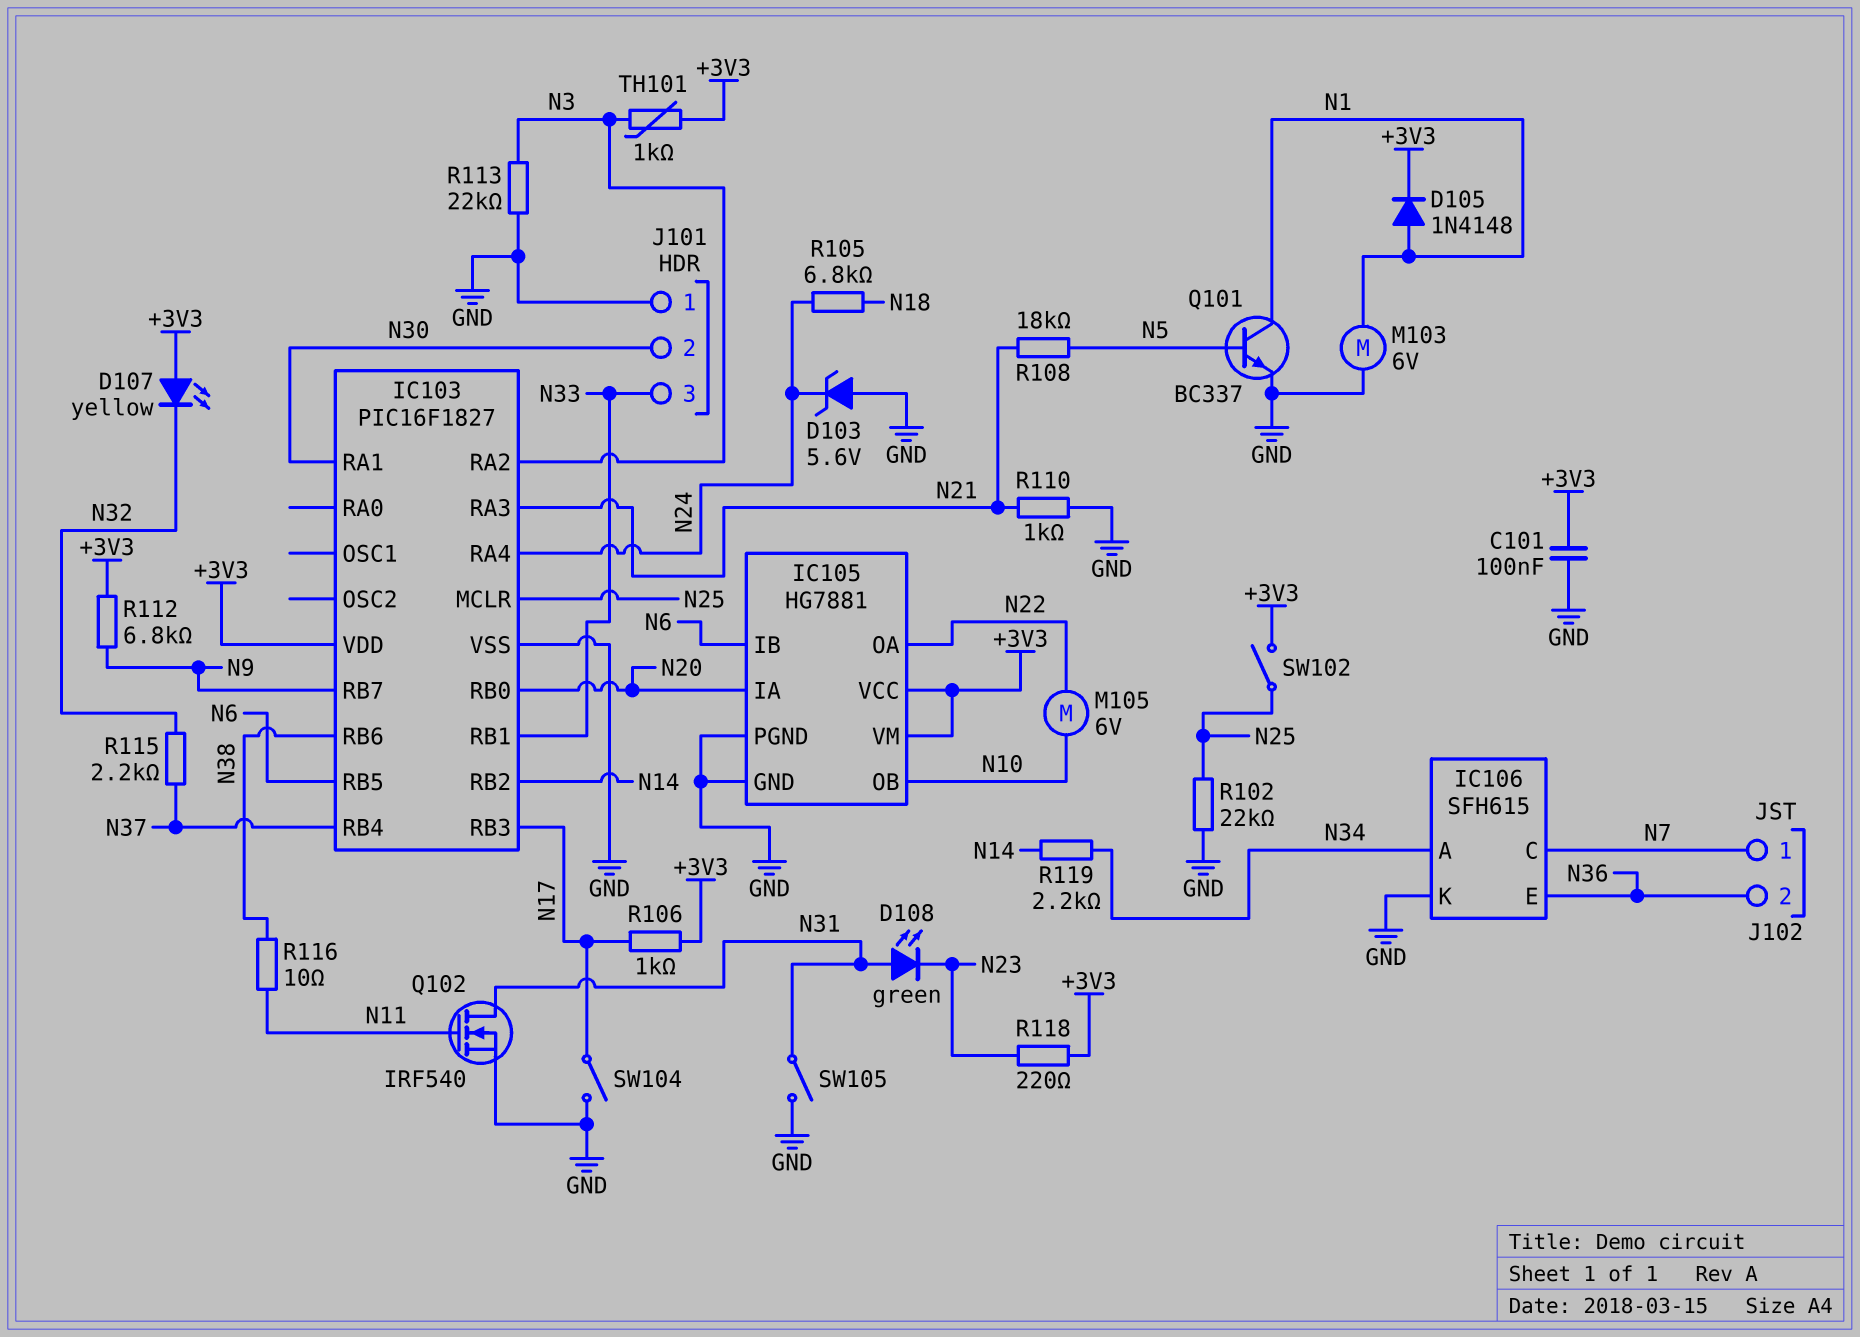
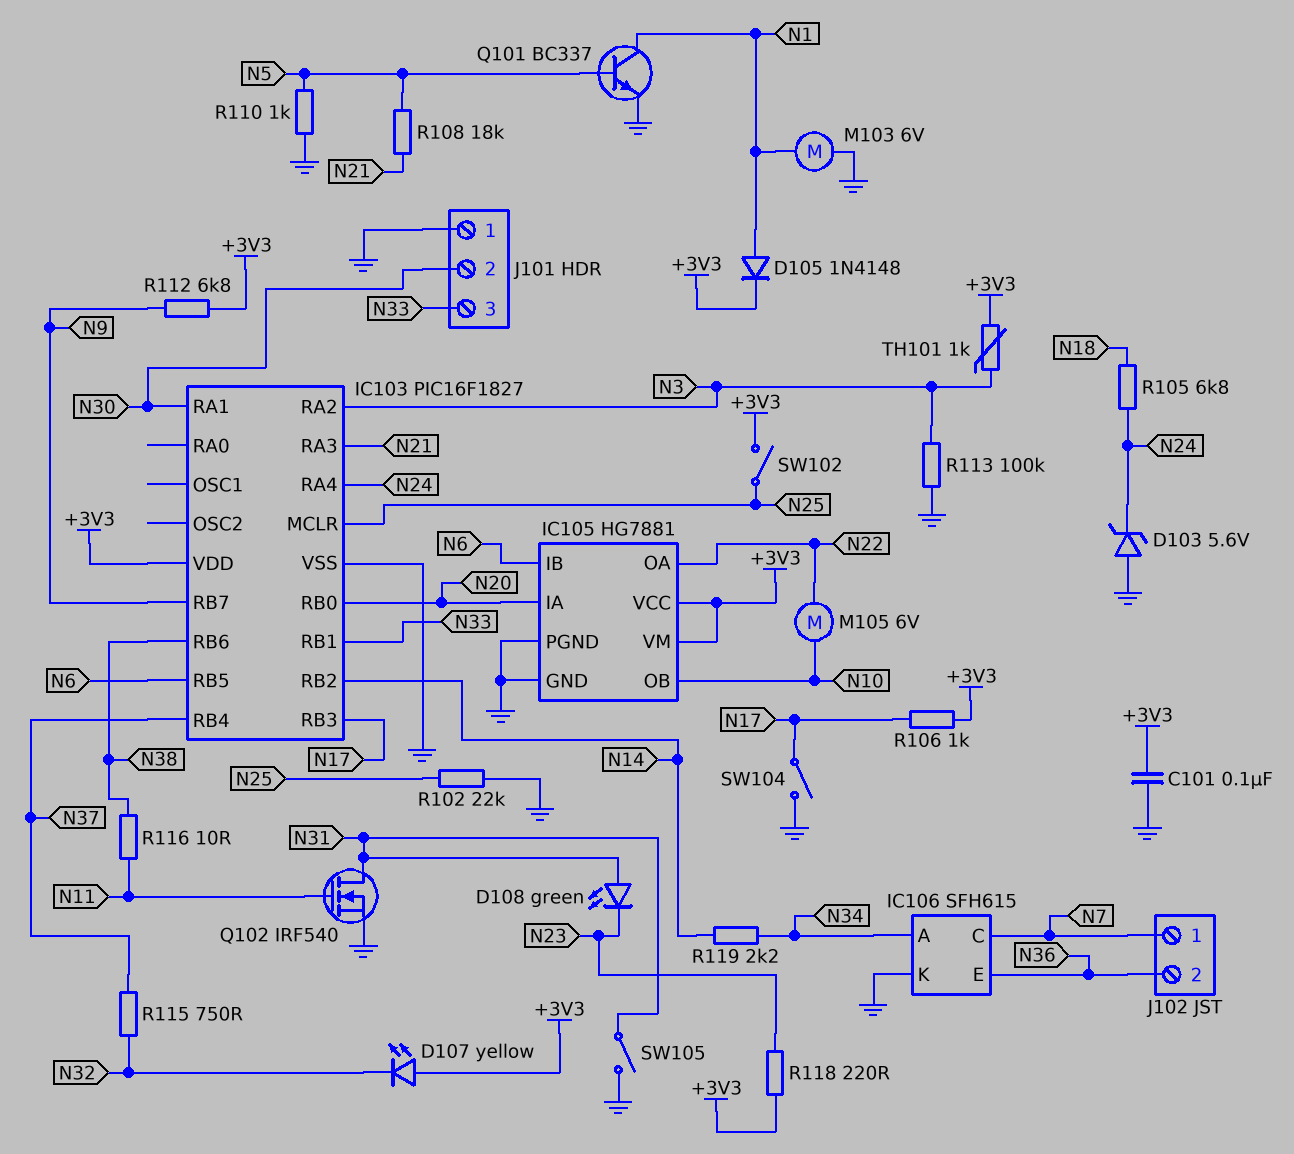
R110: 1k (GND, N21) -> 1k (GND, N5)
R113: 22k (GND, N3) -> 100k (GND, N3)
R115: 2.2k (N32, N37) -> 750 (N32, N37)

